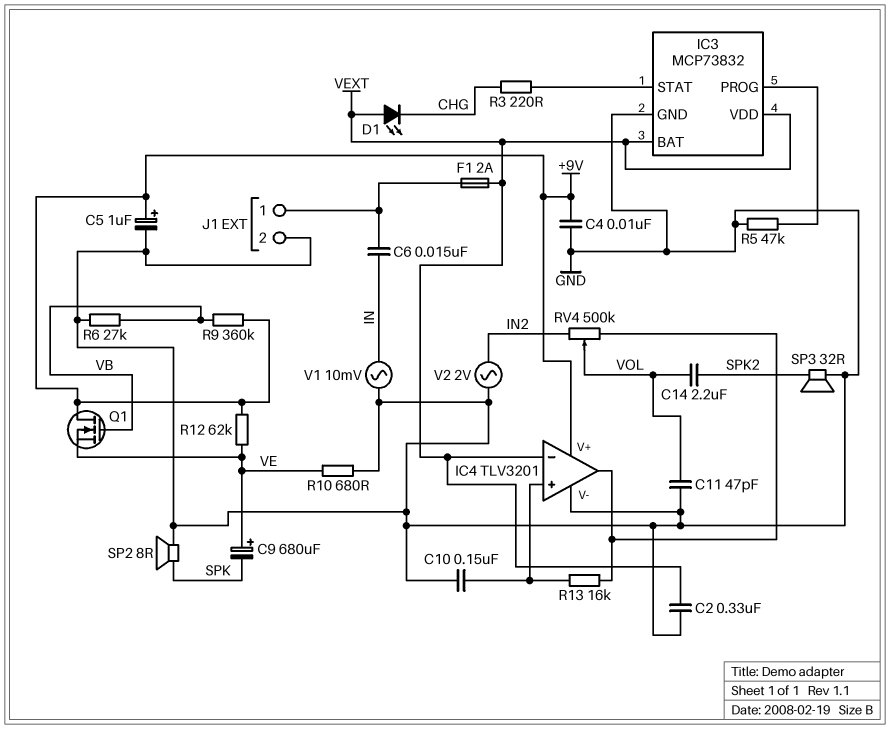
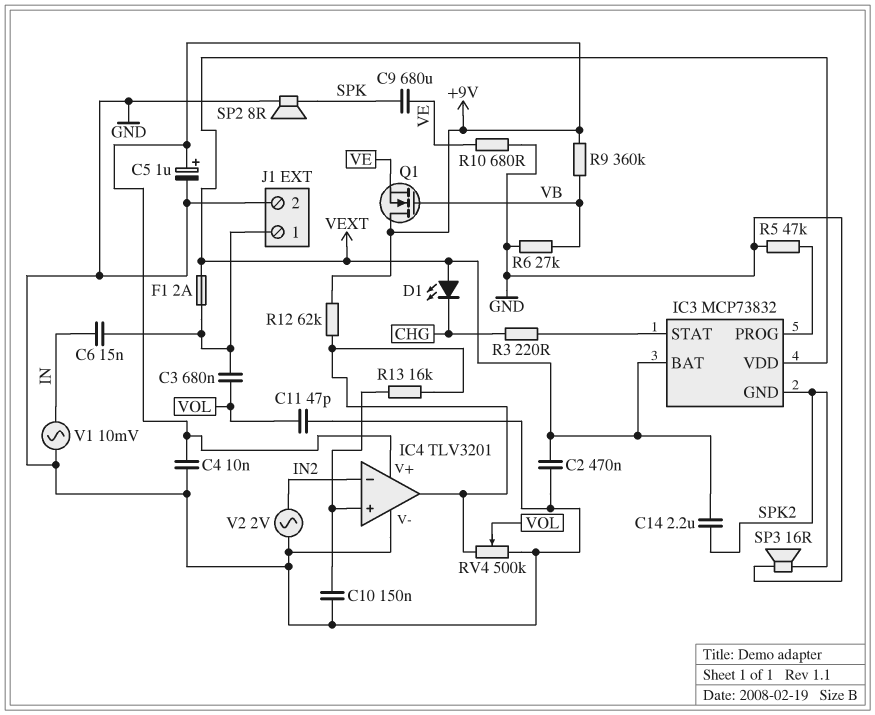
C2: 330nF (GND, VEXT) -> 470nF (GND, VEXT)
C3: none -> 680nF (J1/1, VOL)
C9: 680uF (plus VE, minus SPK) -> 680uF (SPK, VE)
C14: 2.2uF (SPK2, VOL) -> 2.2uF (SPK2, VEXT)
IC3 pin GND: GND -> SPK2
IC4 pin in-: VEXT -> IN2
R12: 62k (+9V, VE) -> 62k (+9V, IC4/out)
RV4: 500k (IC4/out, IN2, wiper VOL) -> 500k (GND, IC4/out, wiper VOL)
SP3: speaker 32R (GND, SPK2) -> speaker 16R (GND, SPK2)

